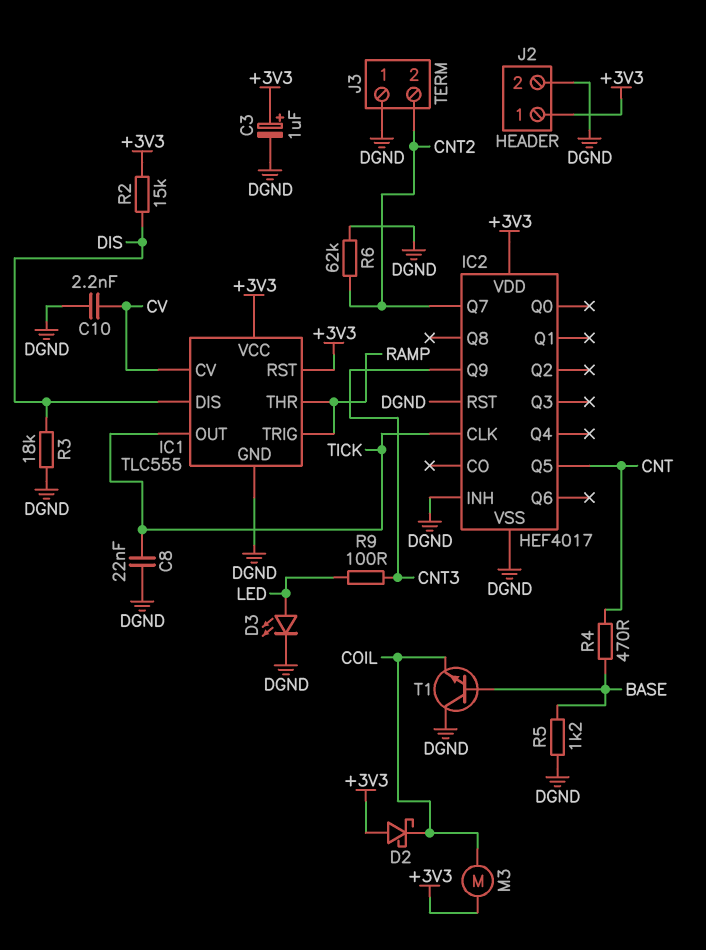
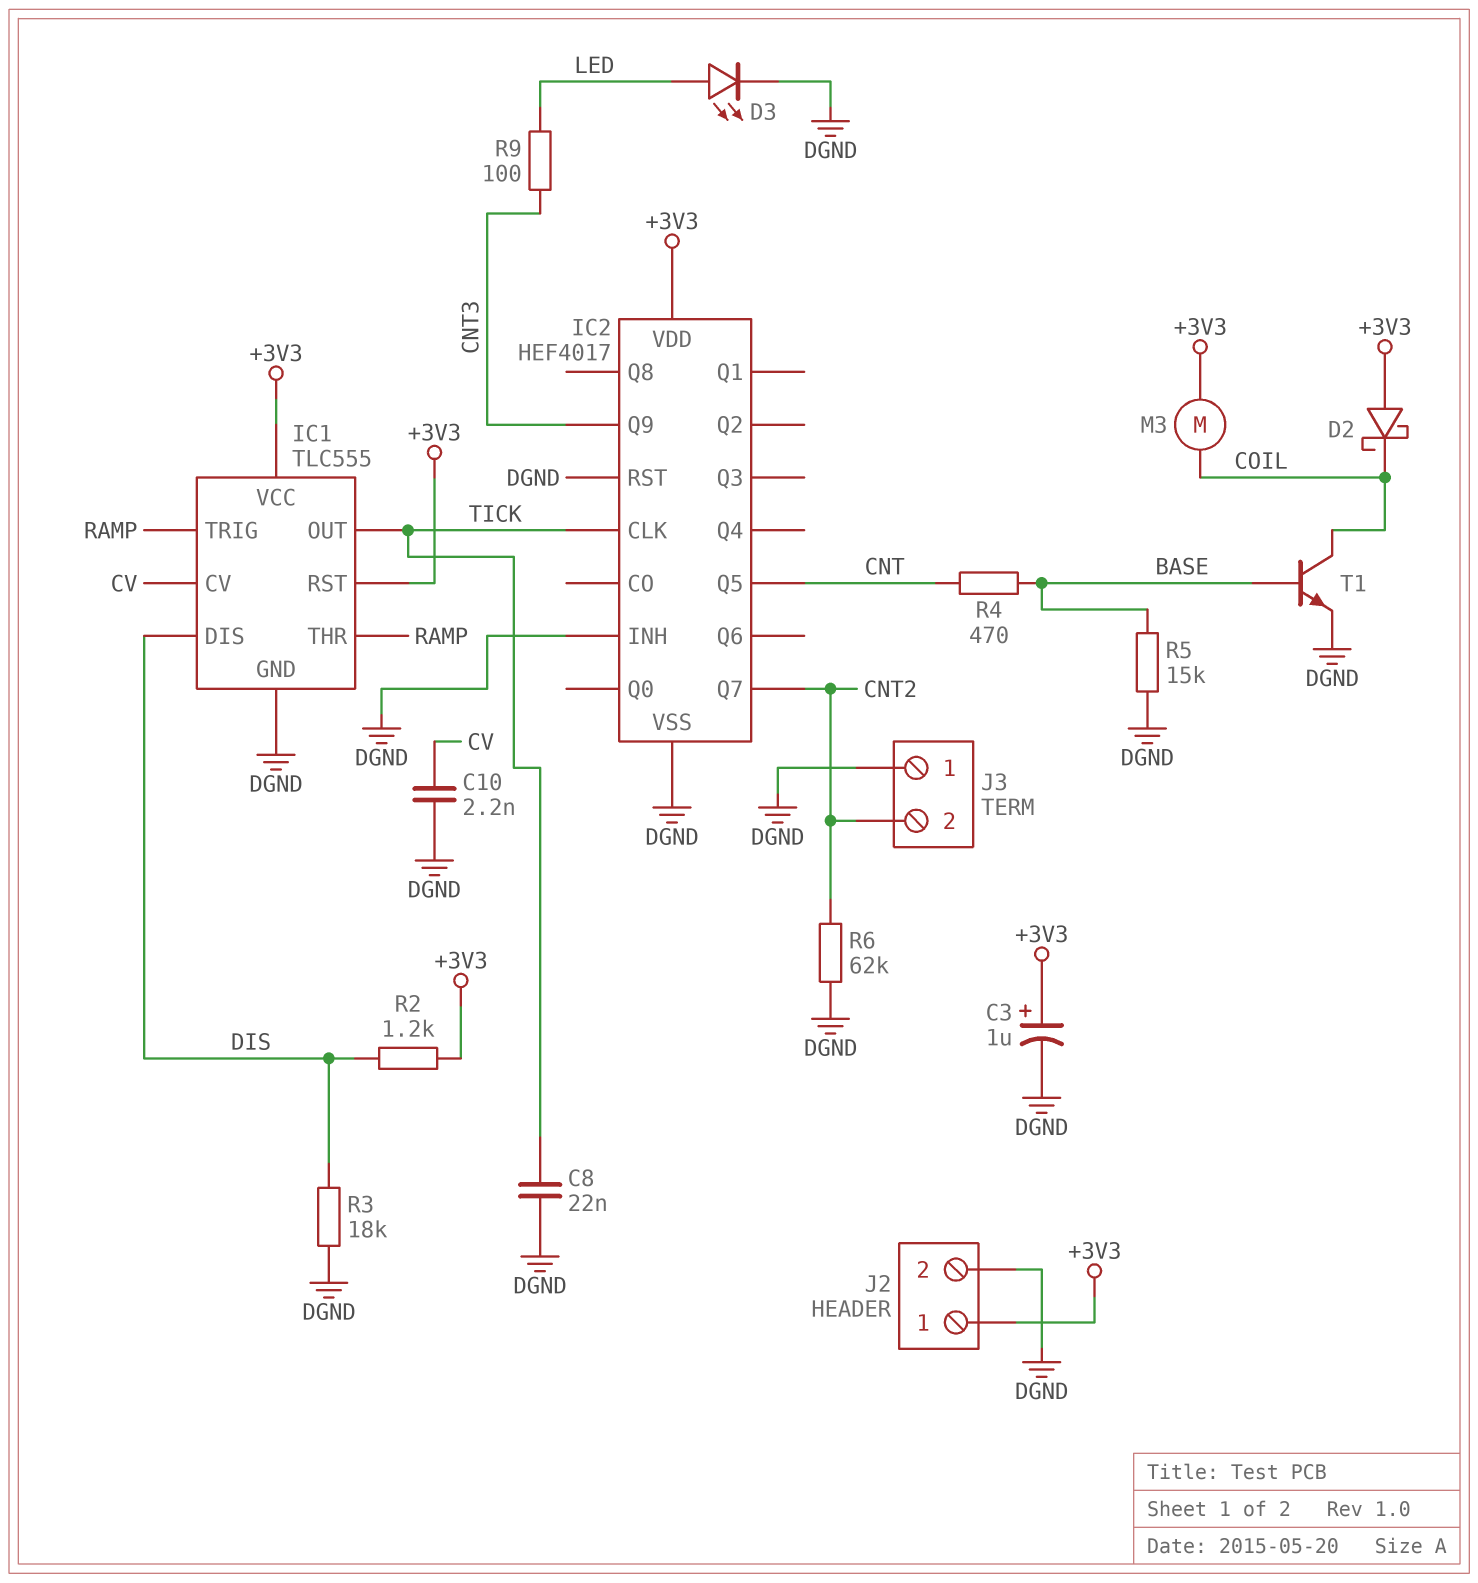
R2: 15k (+3V3, DIS) -> 1.2k (+3V3, DIS)
R5: 1.2k (BASE, DGND) -> 15k (BASE, DGND)
T1: NPN (B BASE, C DGND, E COIL) -> NPN (B BASE, C COIL, E DGND)

